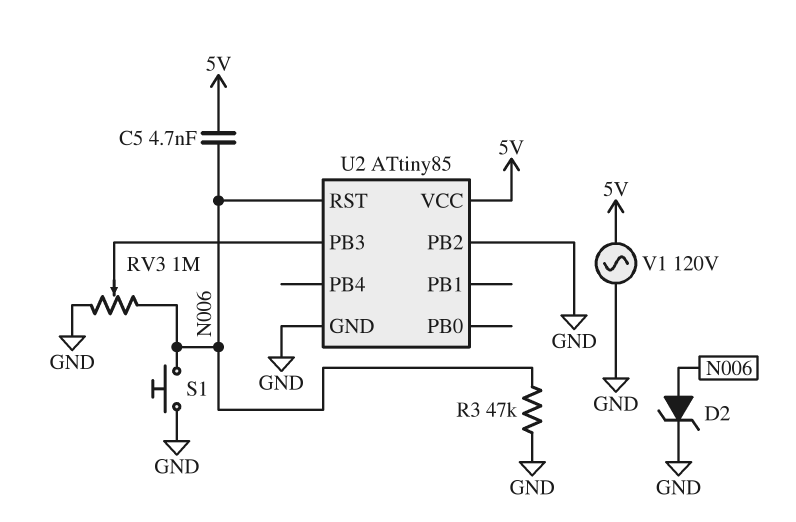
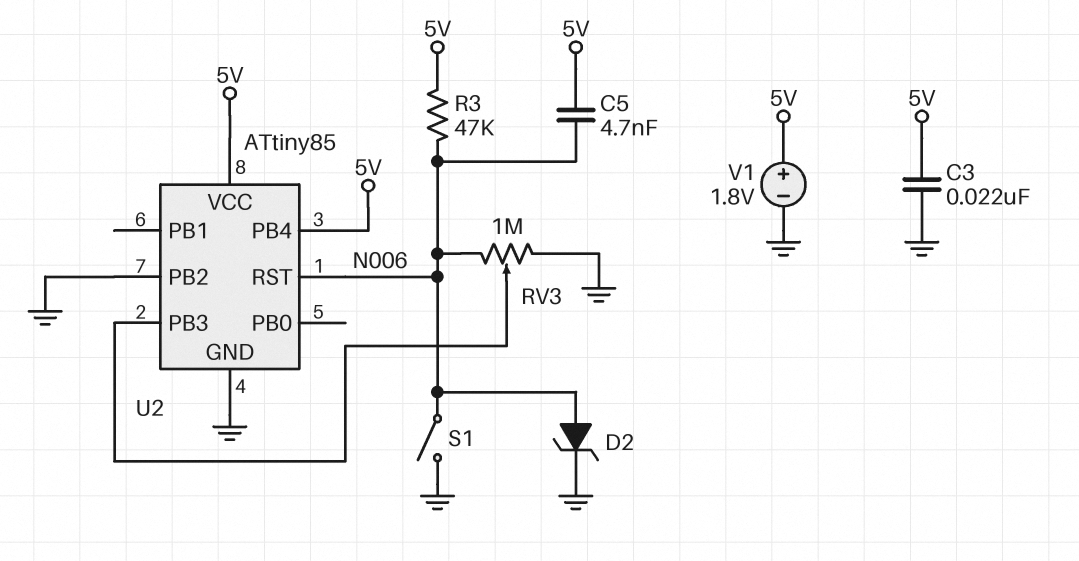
C3: none -> 22nF (5V, GND)
R3: 47k (GND, N006) -> 47k (5V, N006)
S1: button (GND, N006) -> switch (GND, N006)
U2 pin PB4: none -> 5V
V1: AC 120V (5V, GND) -> 1.8V (plus 5V, minus GND)

